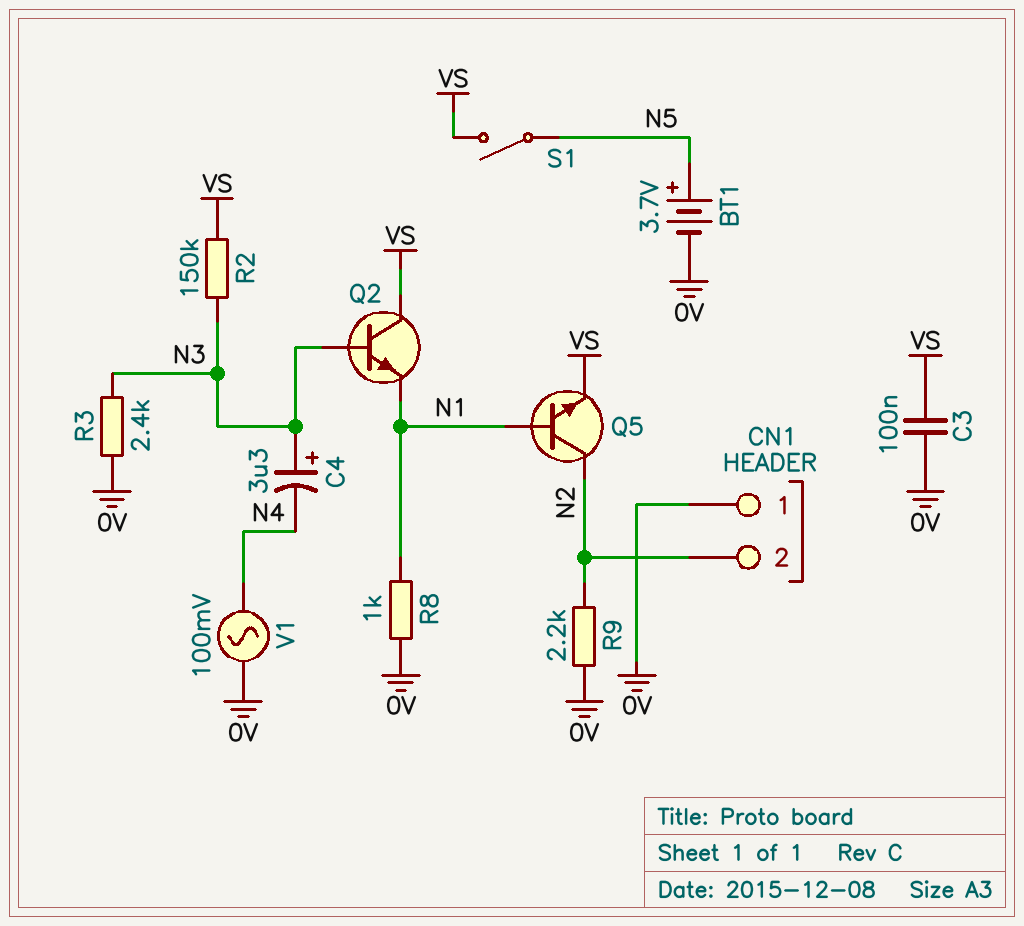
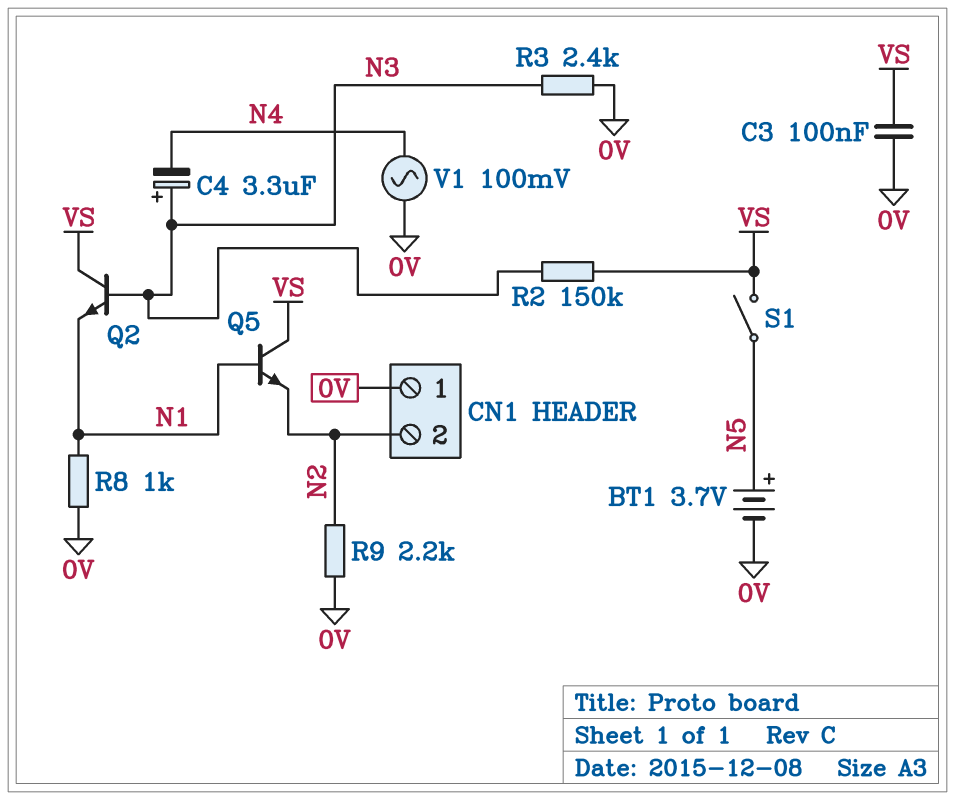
Q5: NPN (B N1, C N2, E VS) -> NPN (B N1, C VS, E N2)

